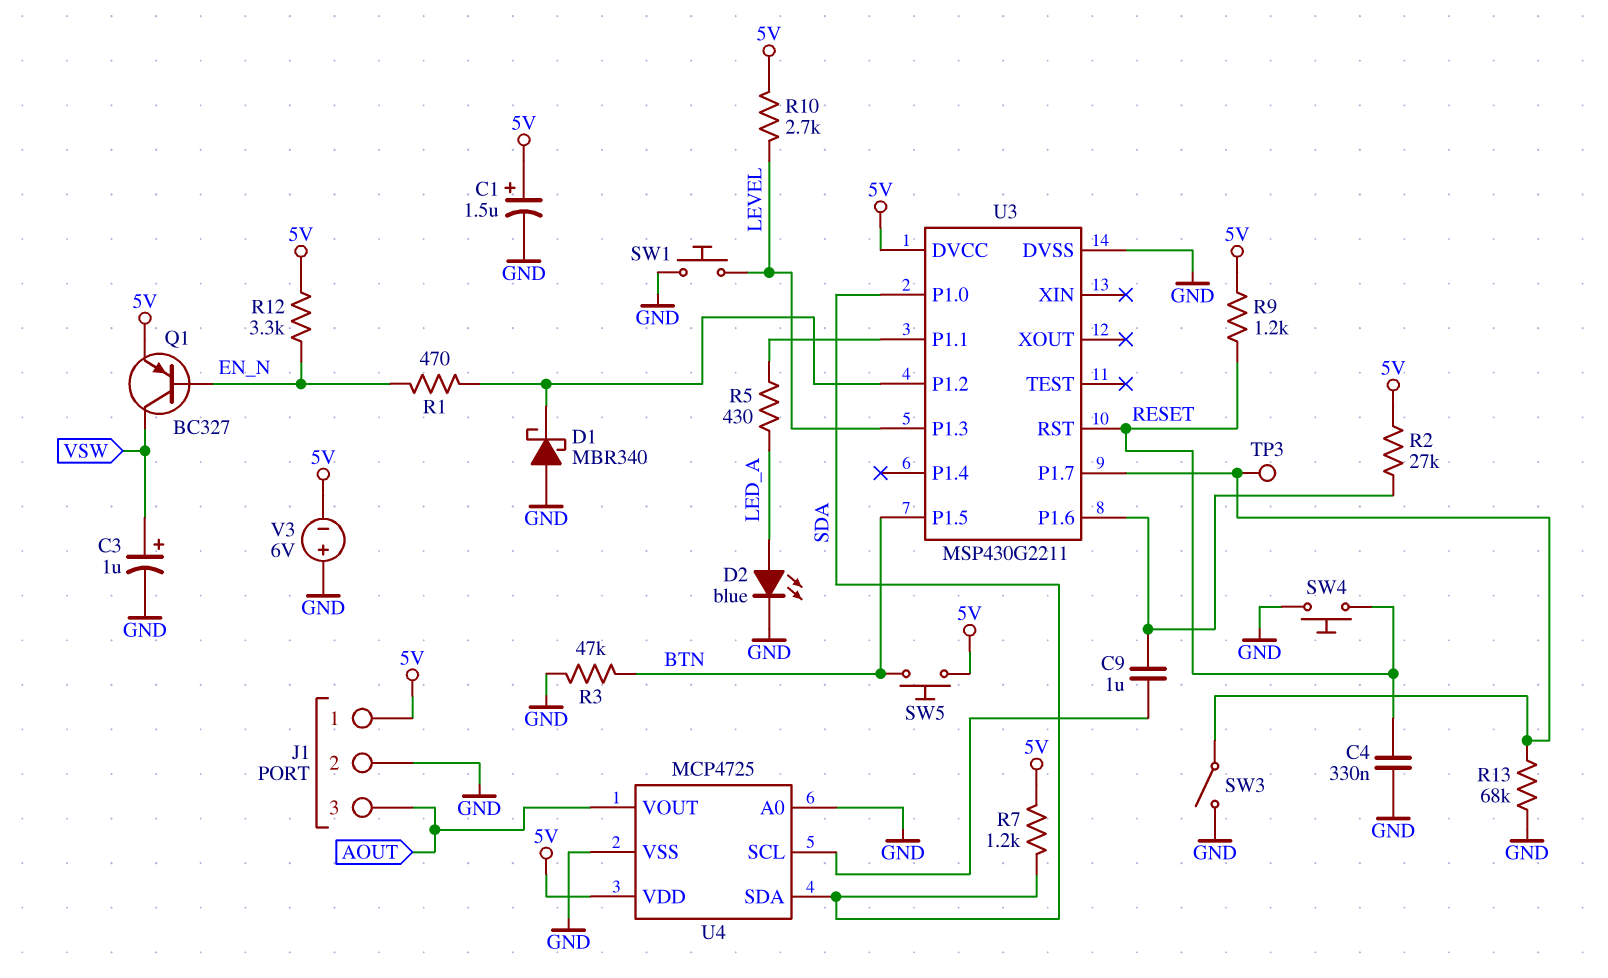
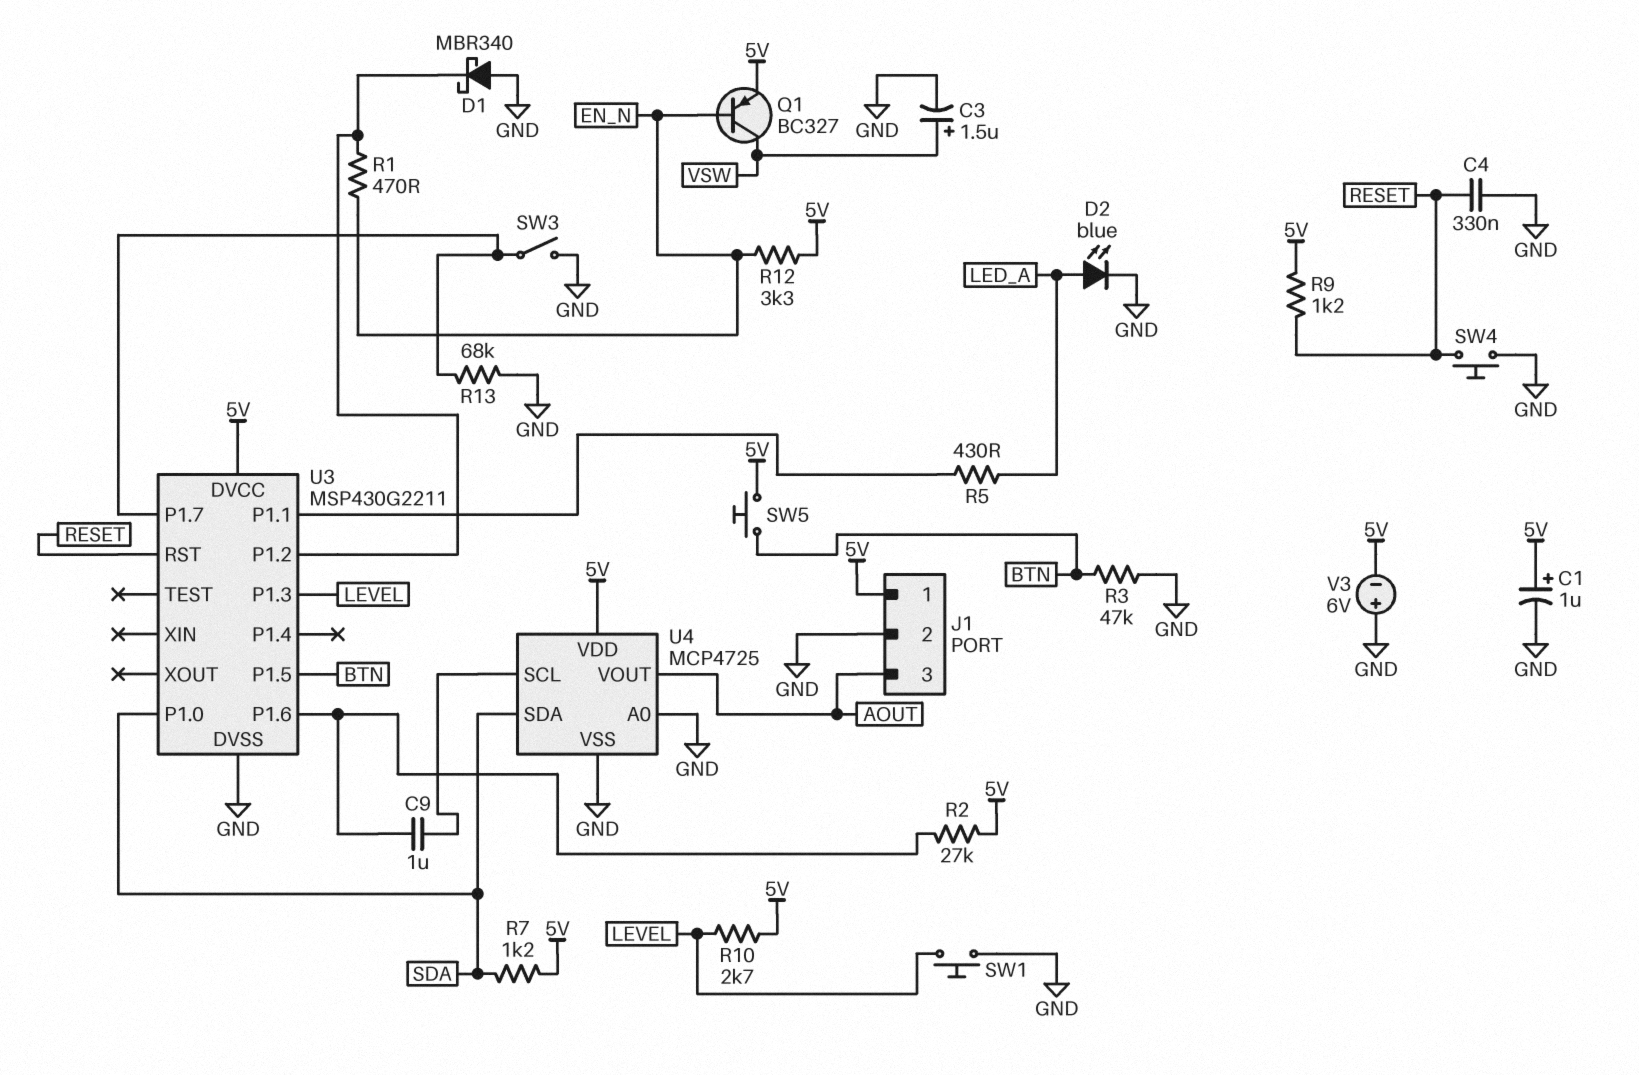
C1: 1.5uF (plus 5V, minus GND) -> 1uF (plus 5V, minus GND)
C3: 1uF (plus VSW, minus GND) -> 1.5uF (plus VSW, minus GND)
TP3: test point (U3/P1.7) -> none

